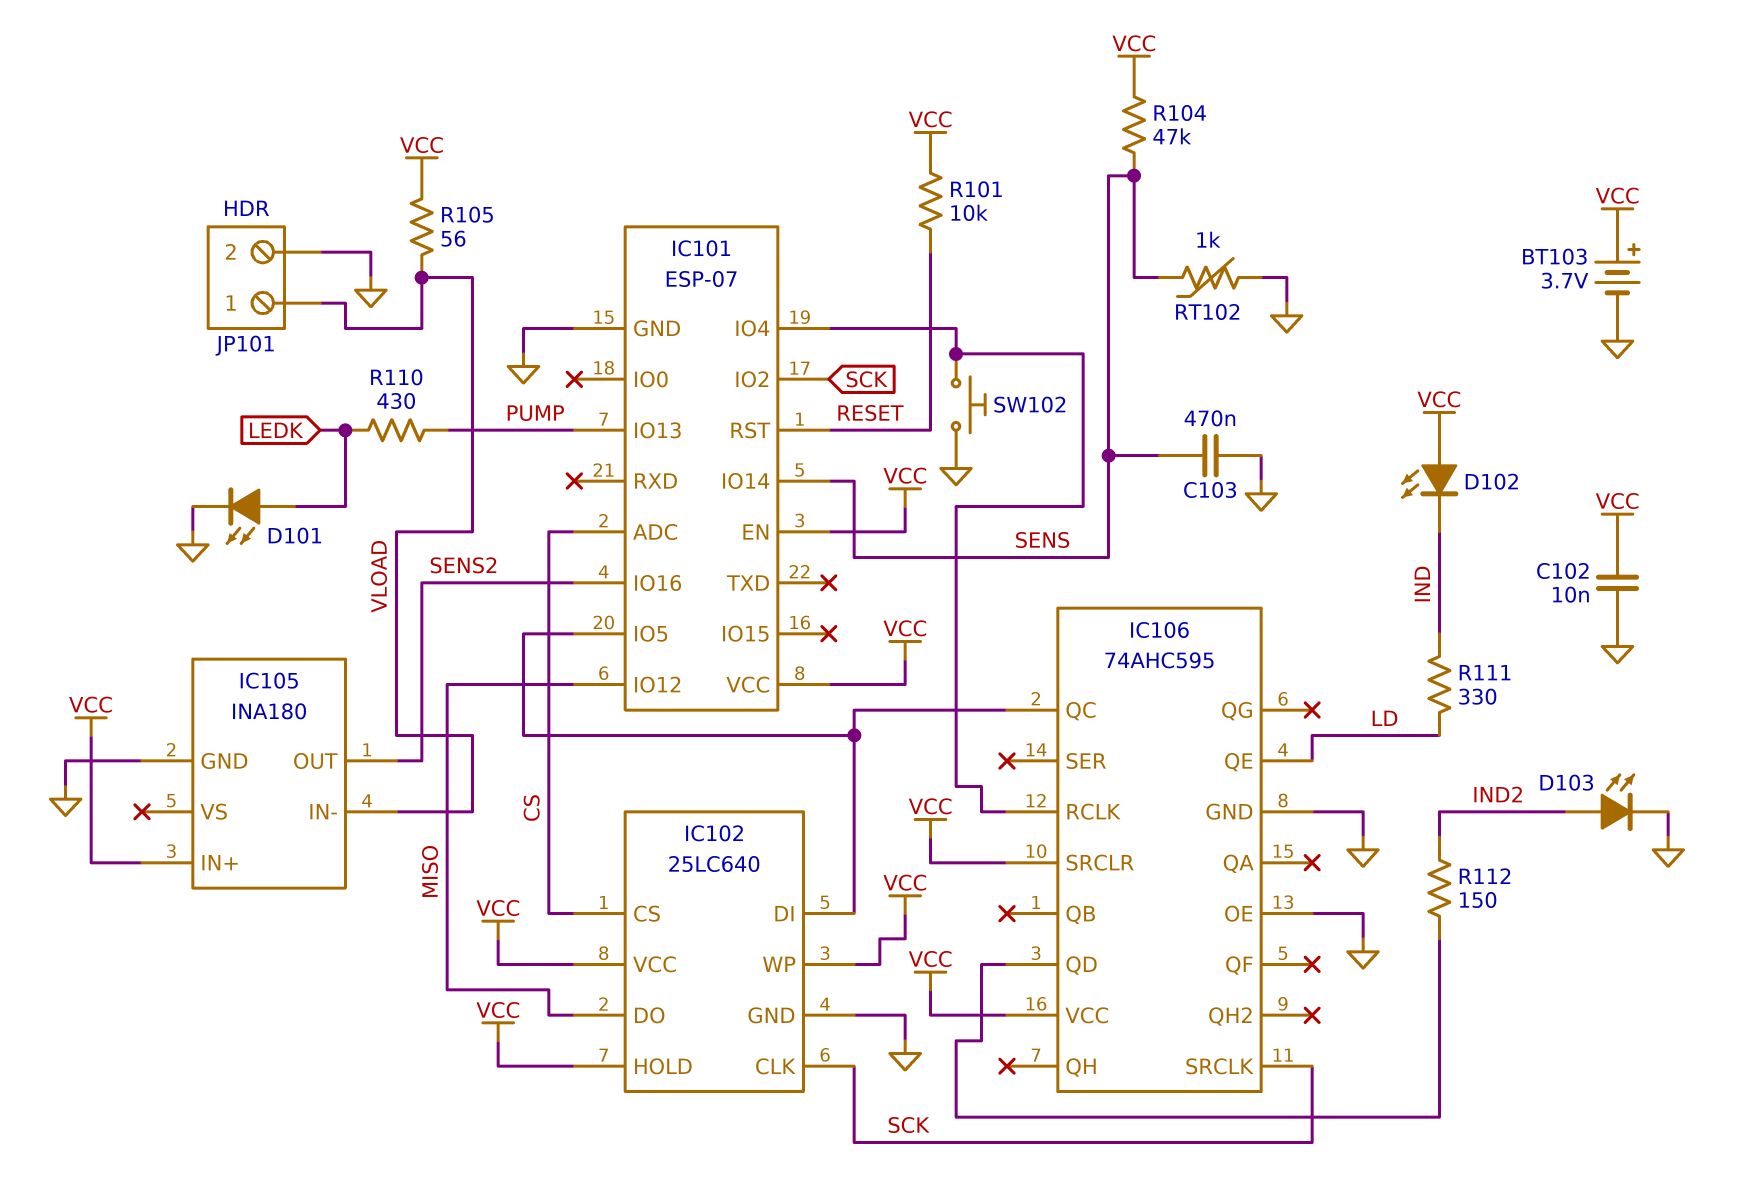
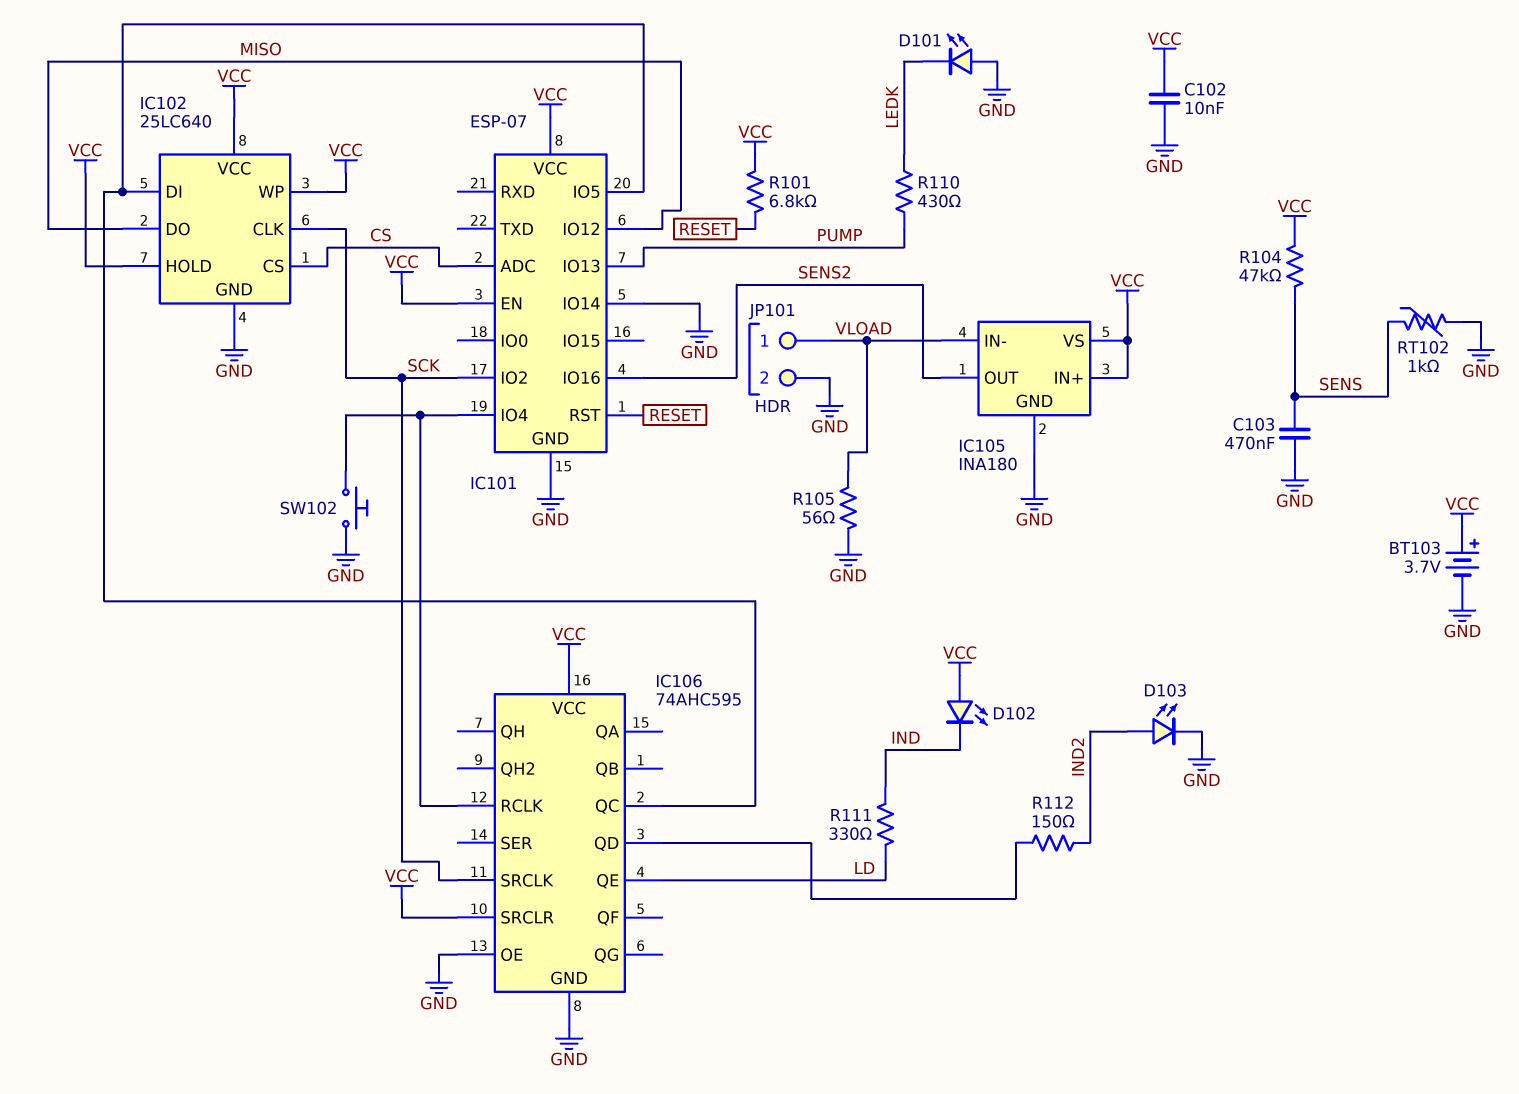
D101: LED (A LEDK, K GND) -> LED (A GND, K LEDK)
IC101 pin IO14: SENS -> GND
IC105 pin VS: none -> VCC
R101: 10k (RESET, VCC) -> 6.8k (RESET, VCC)
R105: 56 (VCC, VLOAD) -> 56 (GND, VLOAD)

